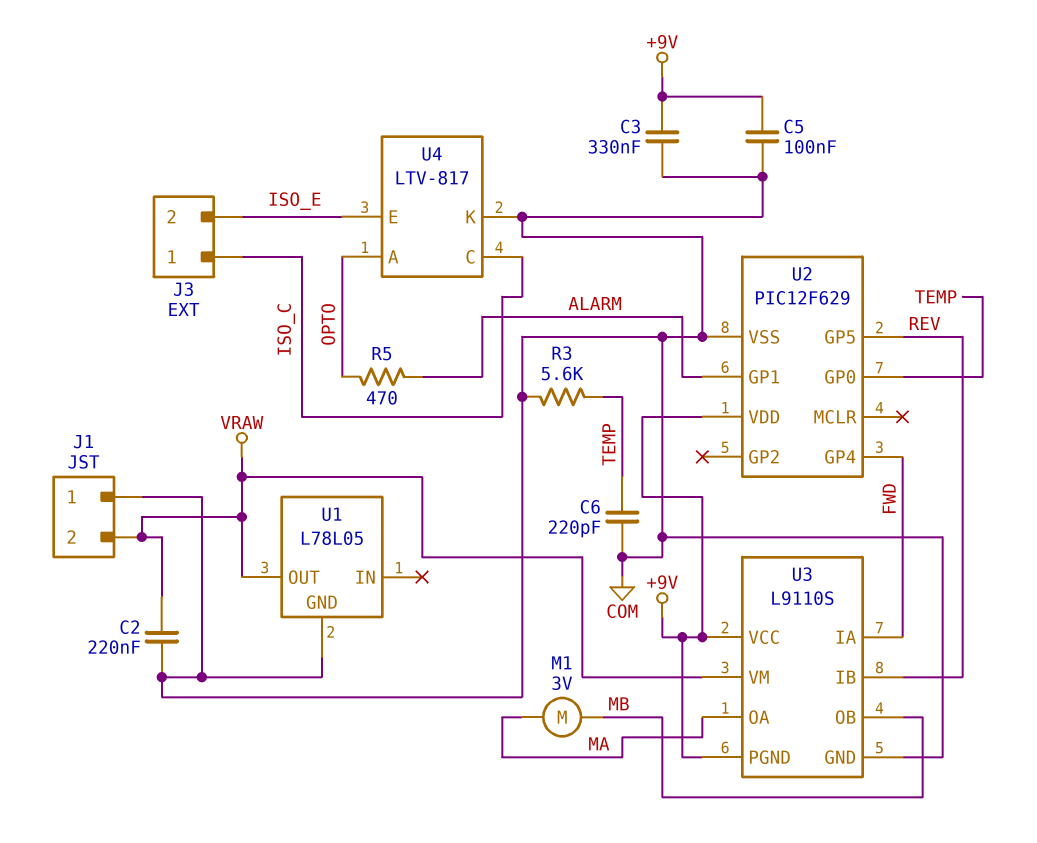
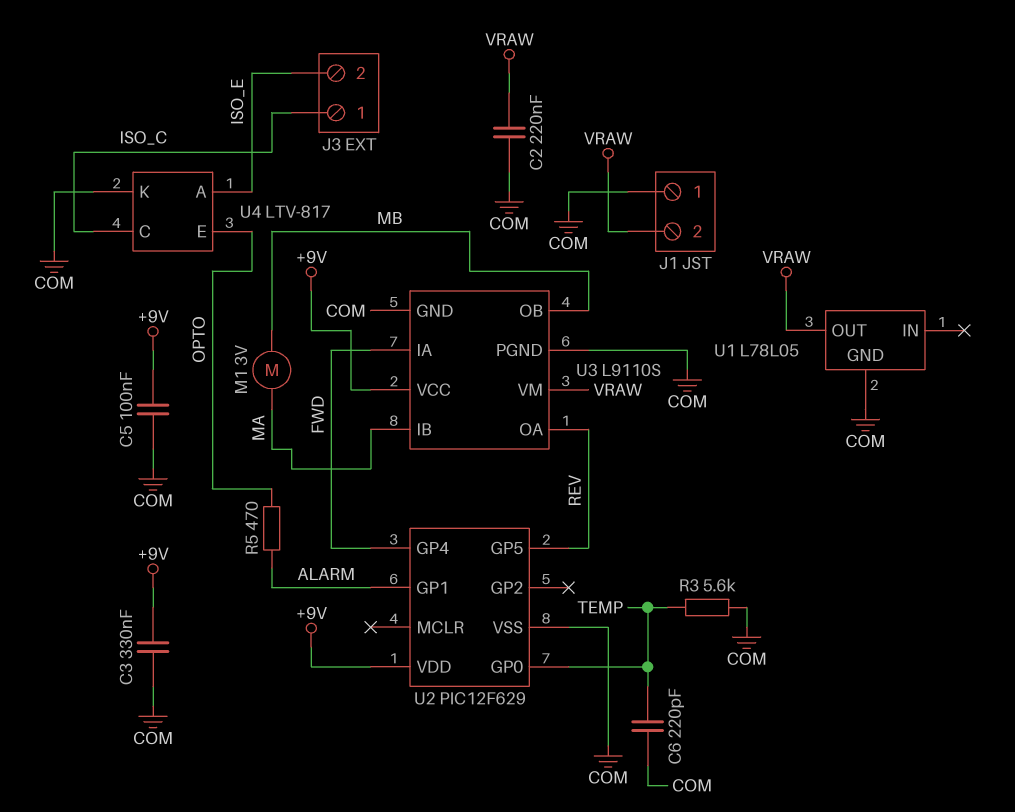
U3 pin IB: REV -> MA
U3 pin OA: MA -> REV
U3 pin PGND: +9V -> COM
U4 pin A: OPTO -> ISO_E
U4 pin E: ISO_E -> OPTO

